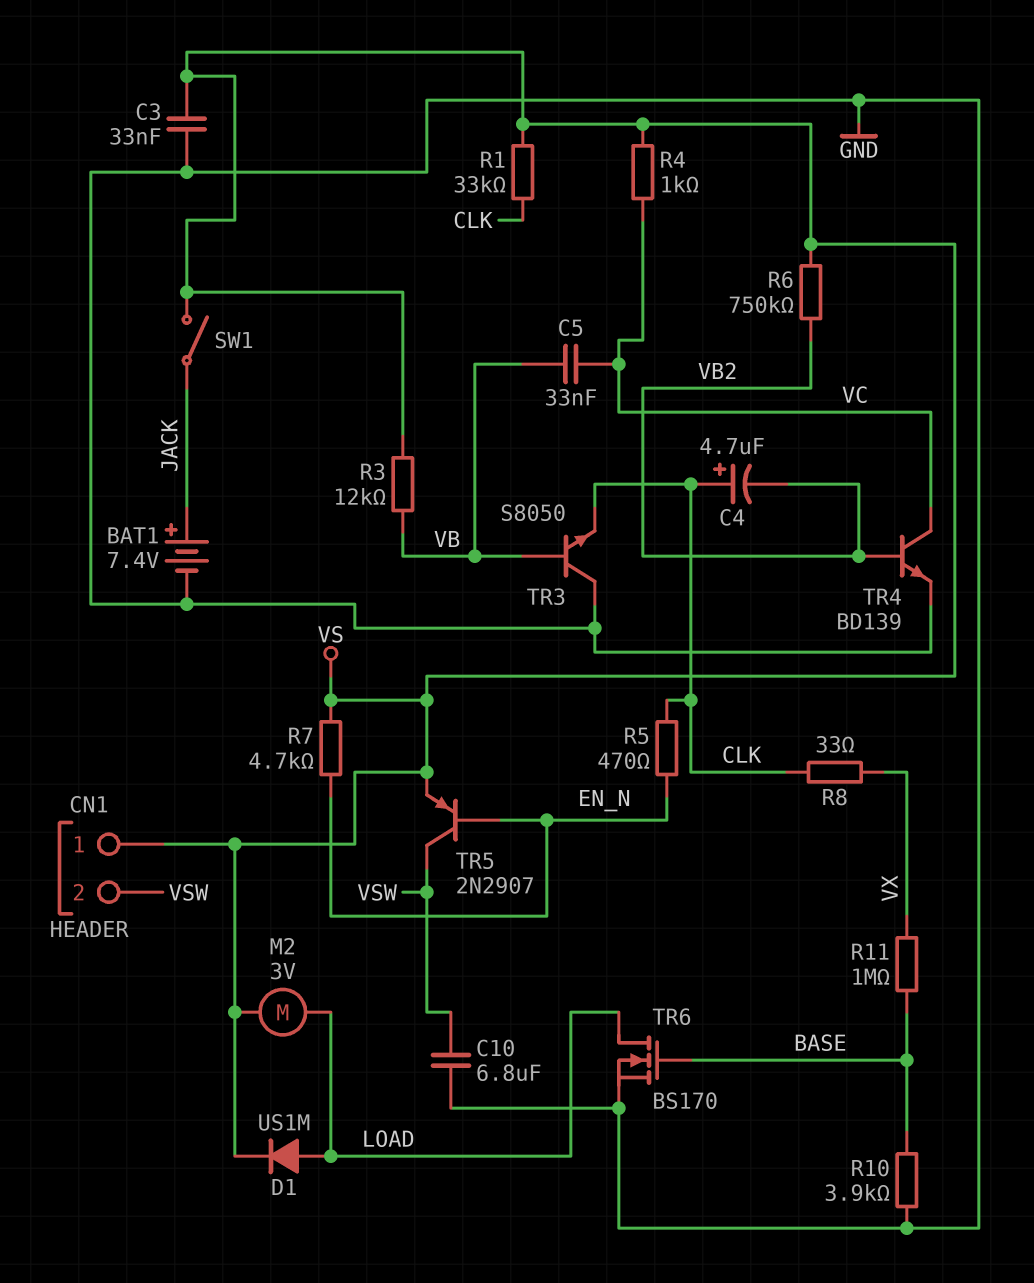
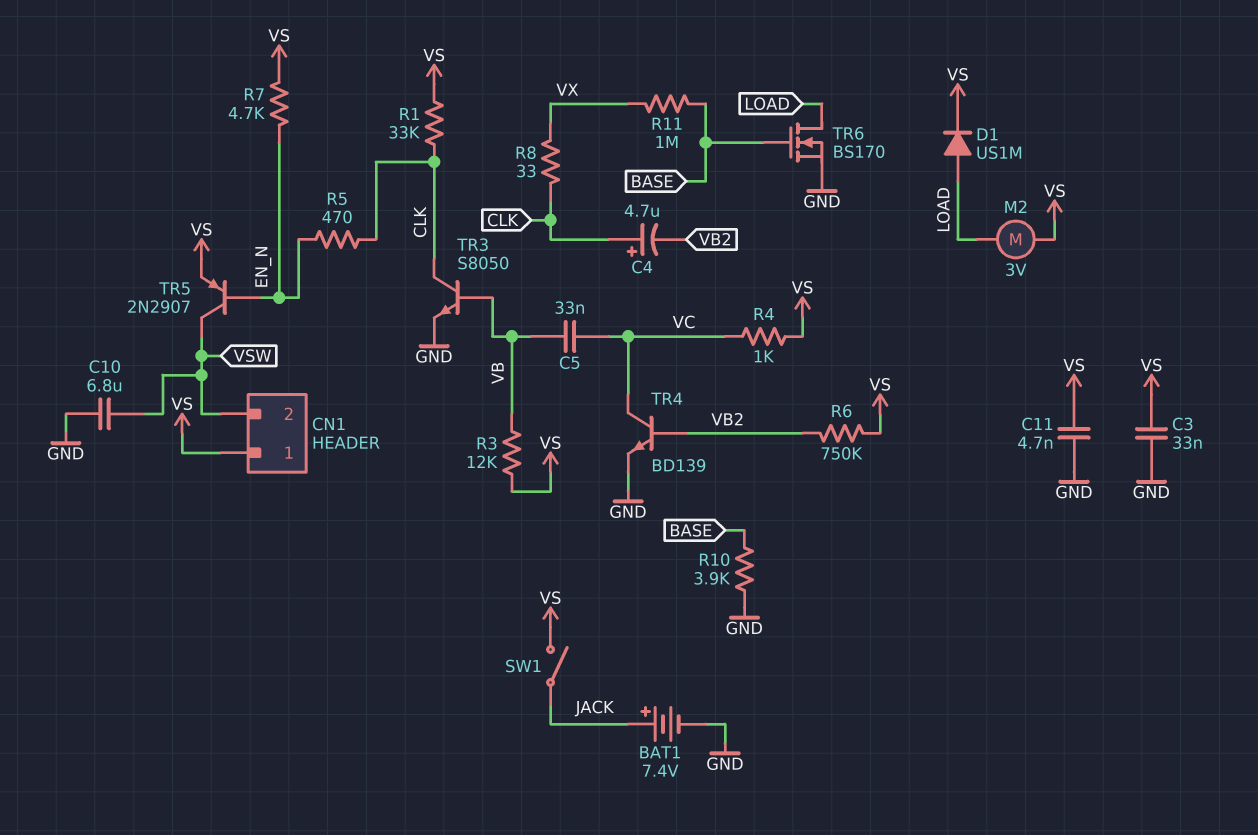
C11: none -> 4.7nF (GND, VS)
TR3: NPN S8050 (B VB, C GND, E CLK) -> NPN S8050 (B VB, C CLK, E GND)

